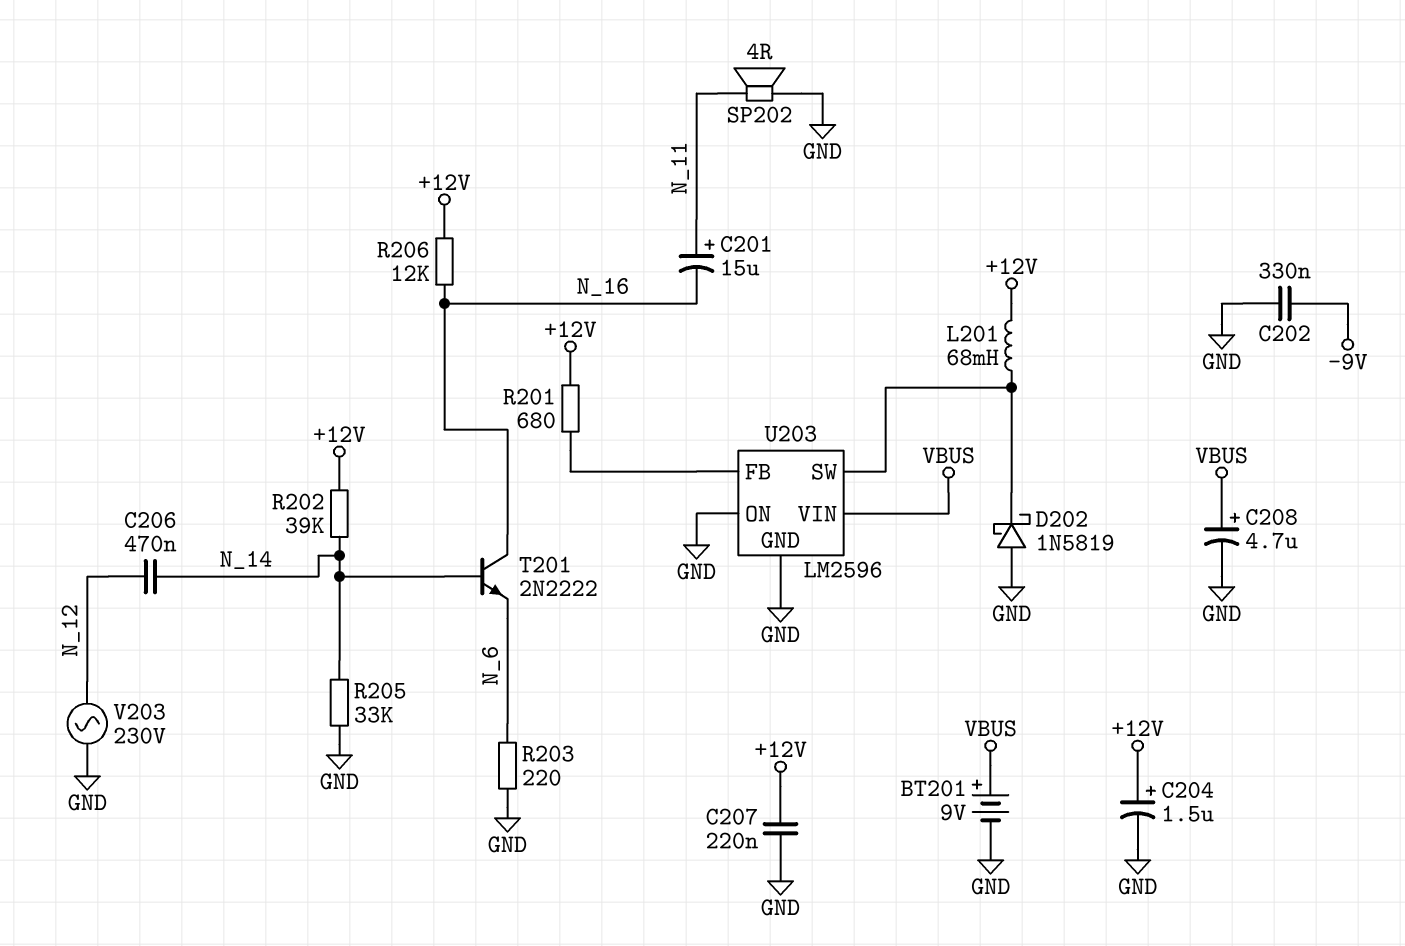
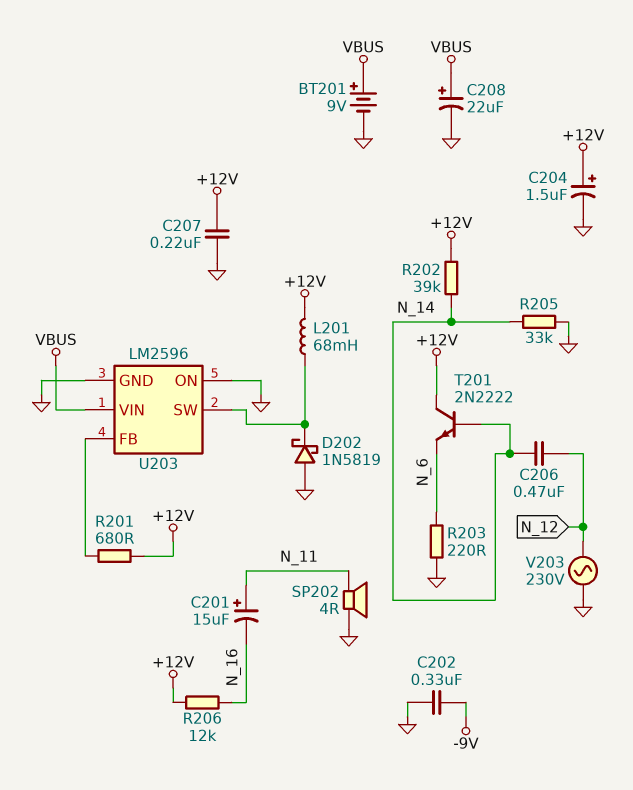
C208: 4.7uF (plus VBUS, minus GND) -> 22uF (plus VBUS, minus GND)
T201: NPN 2N2222 (B N_14, C N_16, E N_6) -> NPN 2N2222 (B N_14, C +12V, E N_6)

